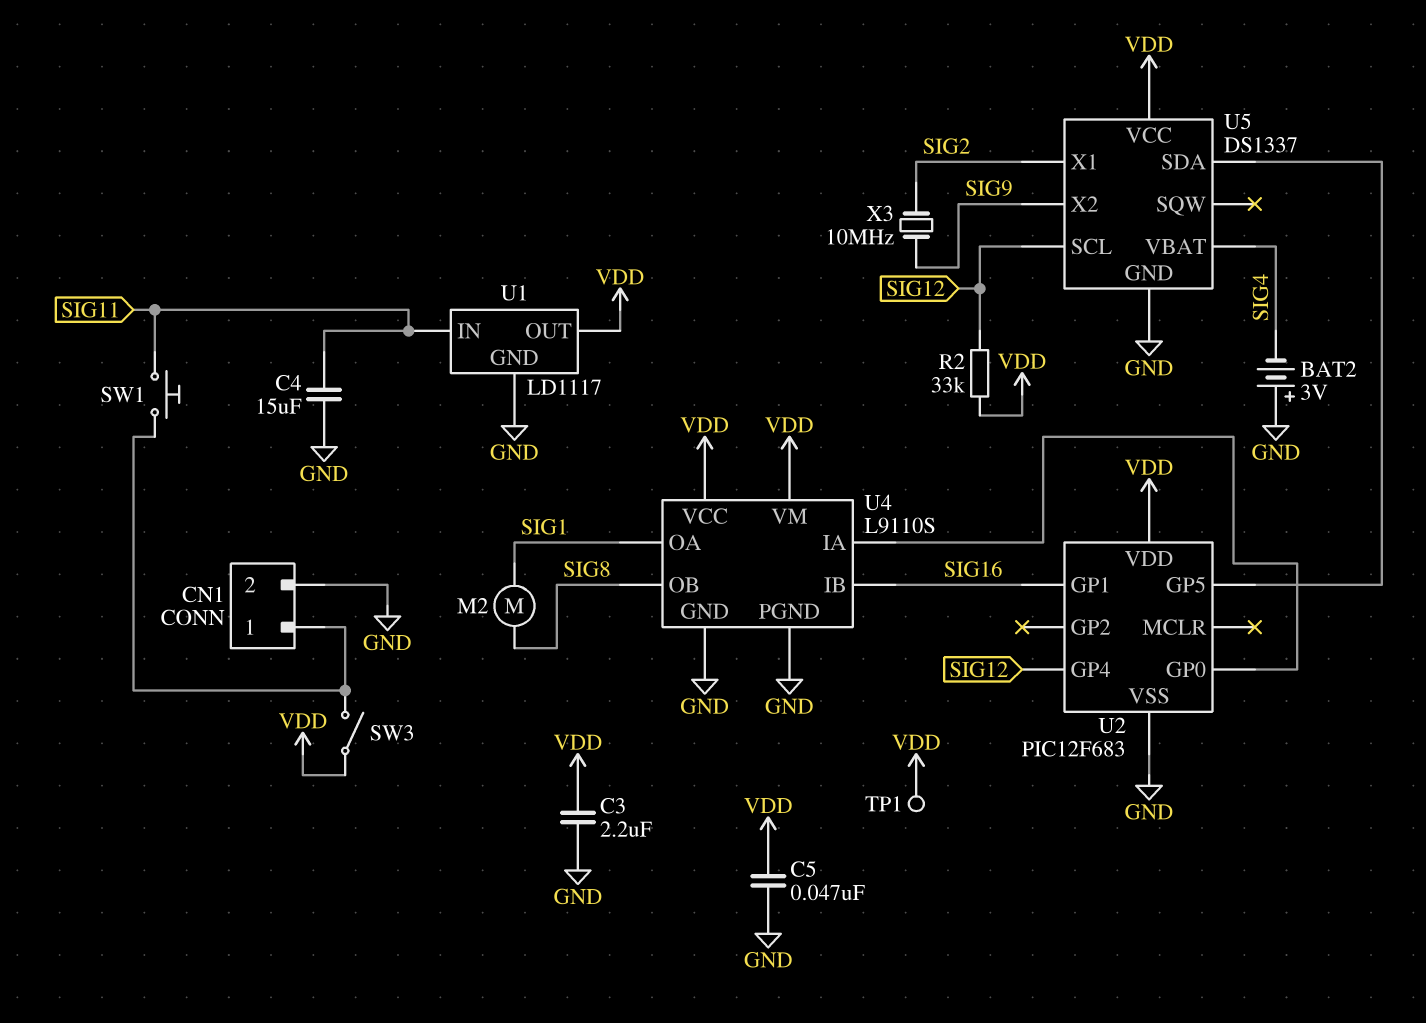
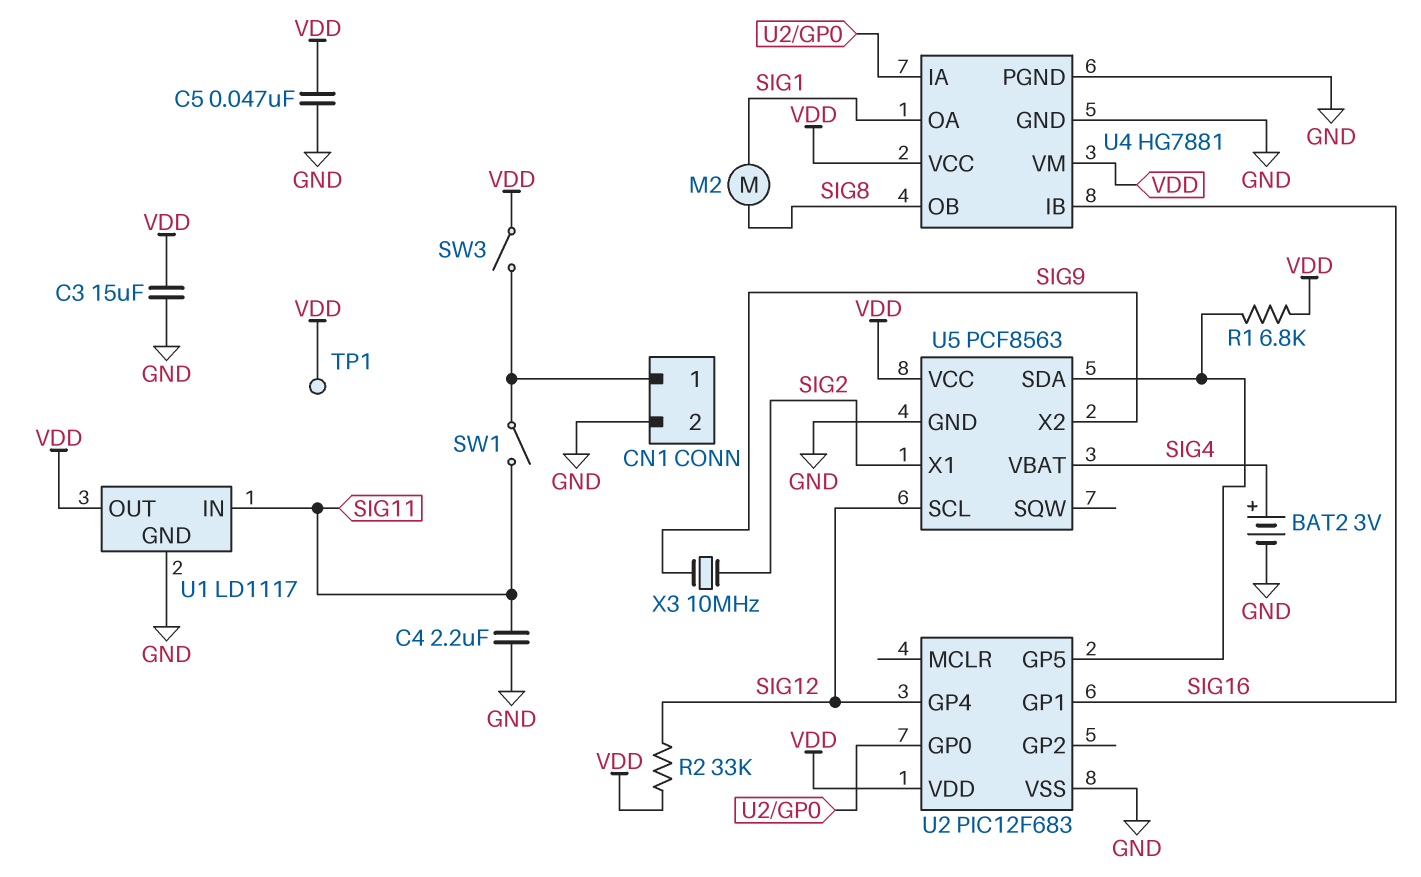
BAT2: 3V (plus GND, minus SIG4) -> 3V (plus SIG4, minus GND)
C3: 2.2uF (GND, VDD) -> 15uF (GND, VDD)
C4: 15uF (GND, SIG11) -> 2.2uF (GND, SIG11)
R1: none -> 6.8k (U2/GP5, VDD)
SW1: button (CN1/1, SIG11) -> switch (CN1/1, SIG11)
U4: L9110S -> HG7881
U5: DS1337 -> PCF8563

